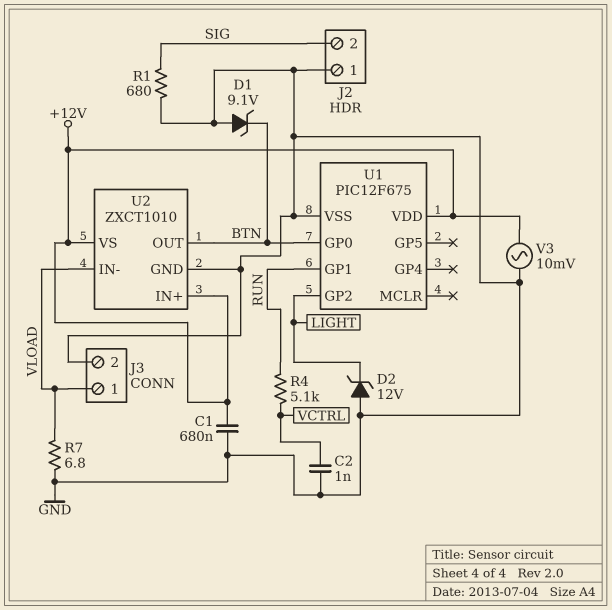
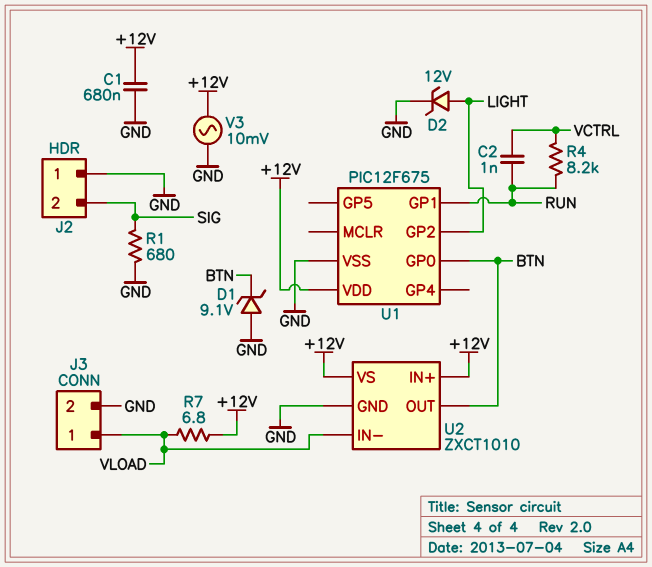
C2: 1nF (GND, VCTRL) -> 1nF (RUN, VCTRL)
D2: zener 12V (A GND, K LIGHT) -> zener 12V (A LIGHT, K GND)
R4: 5.1k (RUN, VCTRL) -> 8.2k (RUN, VCTRL)
R7: 6.8 (GND, VLOAD) -> 6.8 (+12V, VLOAD)

